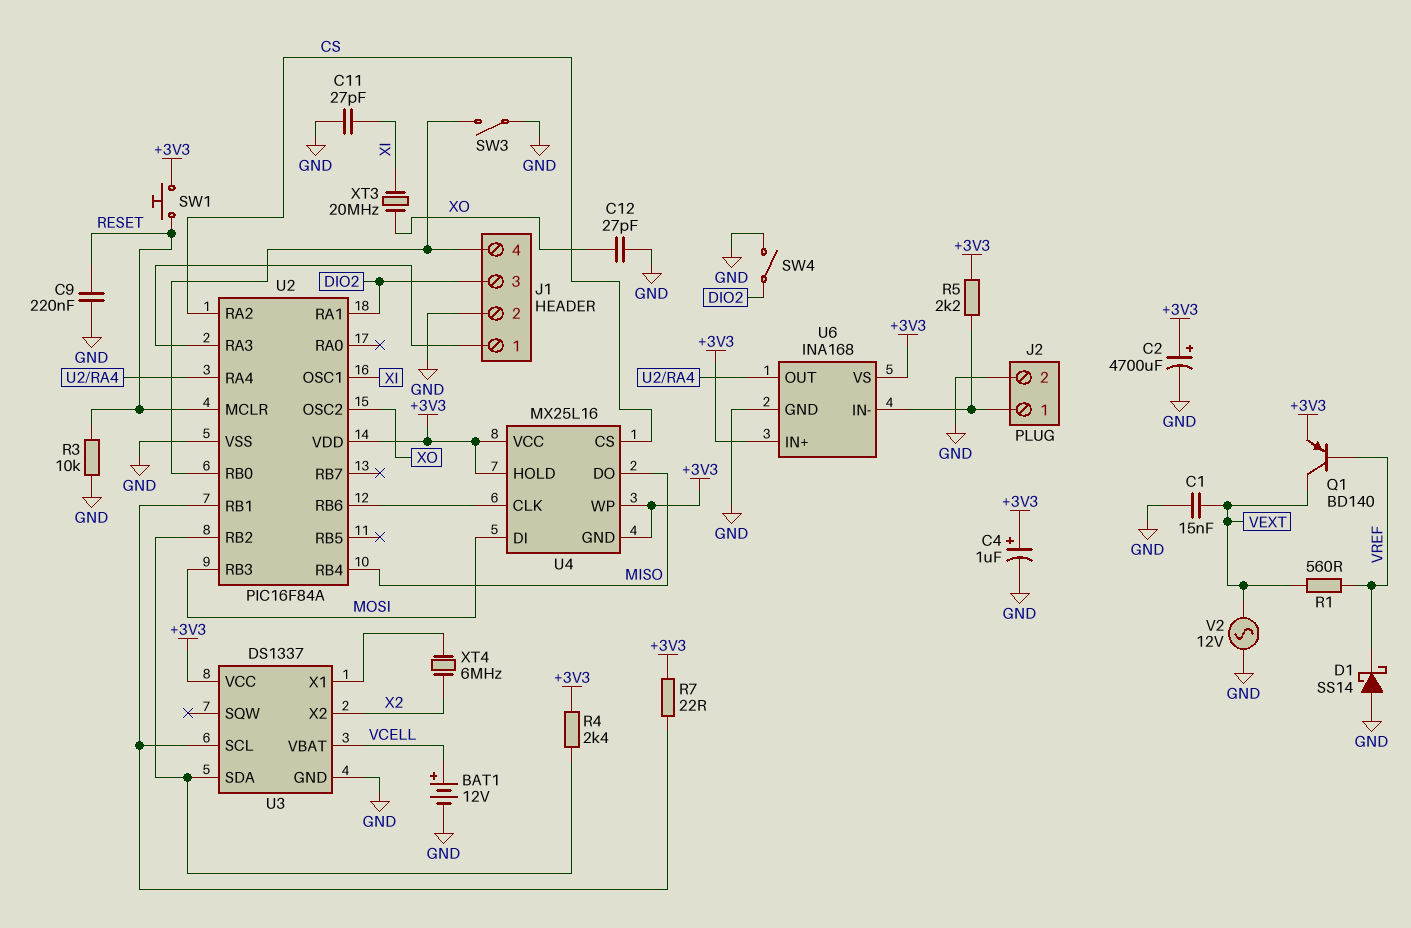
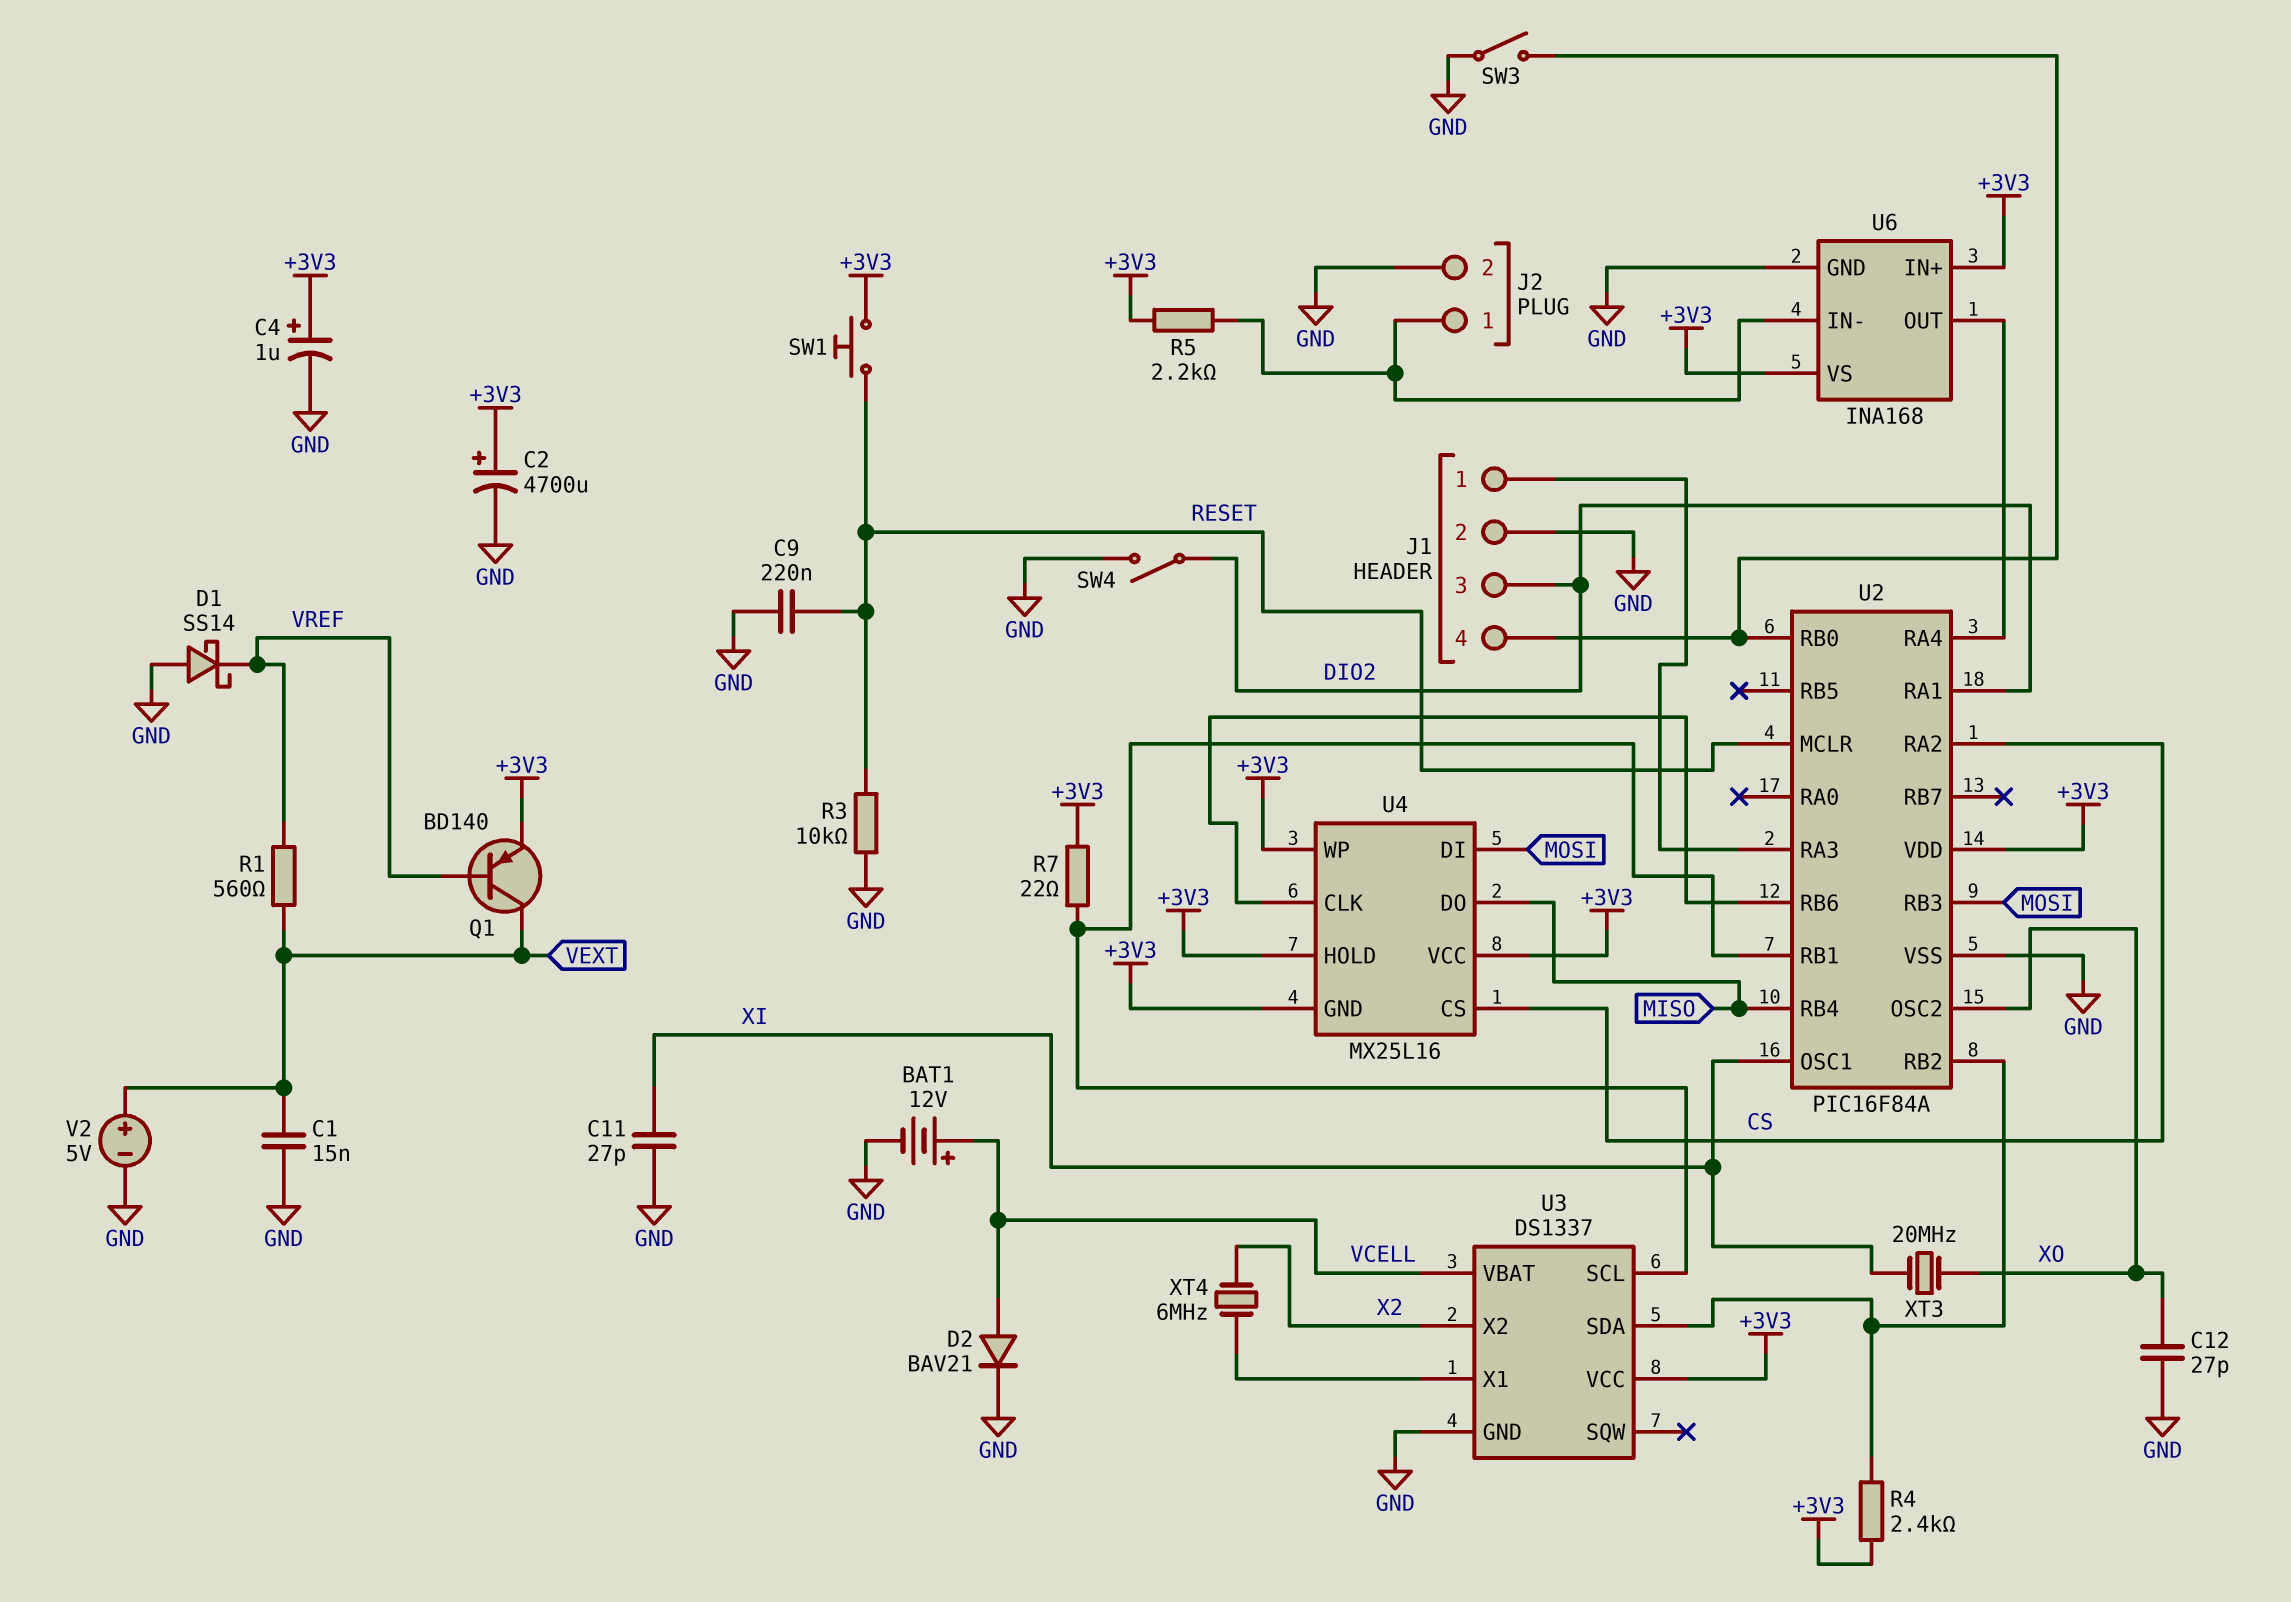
D2: none -> diode BAV21 (A VCELL, K GND)
V2: AC 12V (GND, VEXT) -> 5V (plus VEXT, minus GND)

